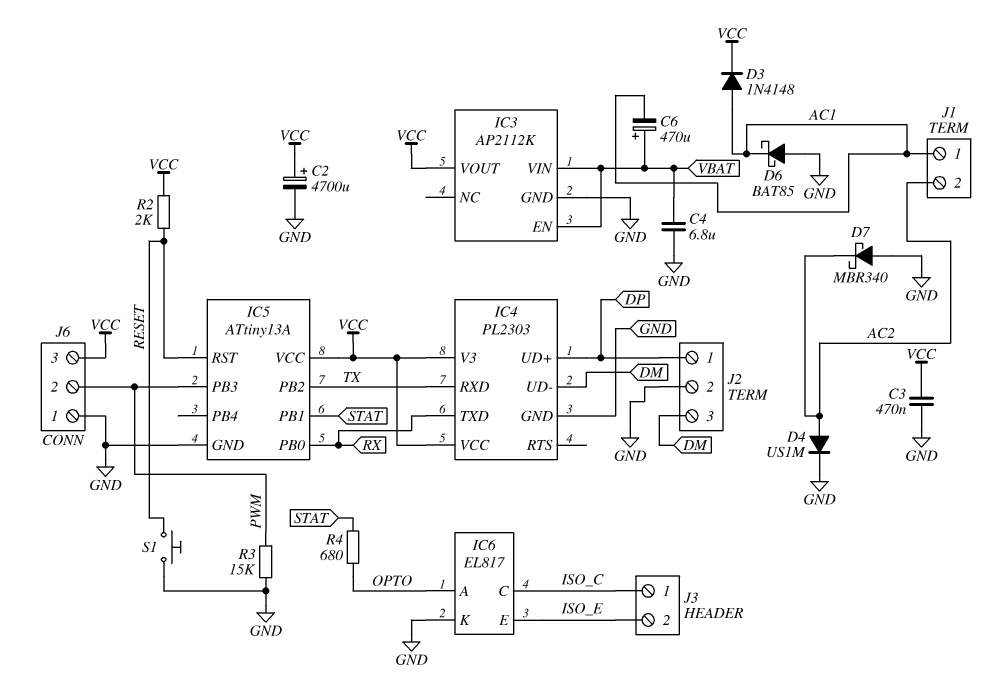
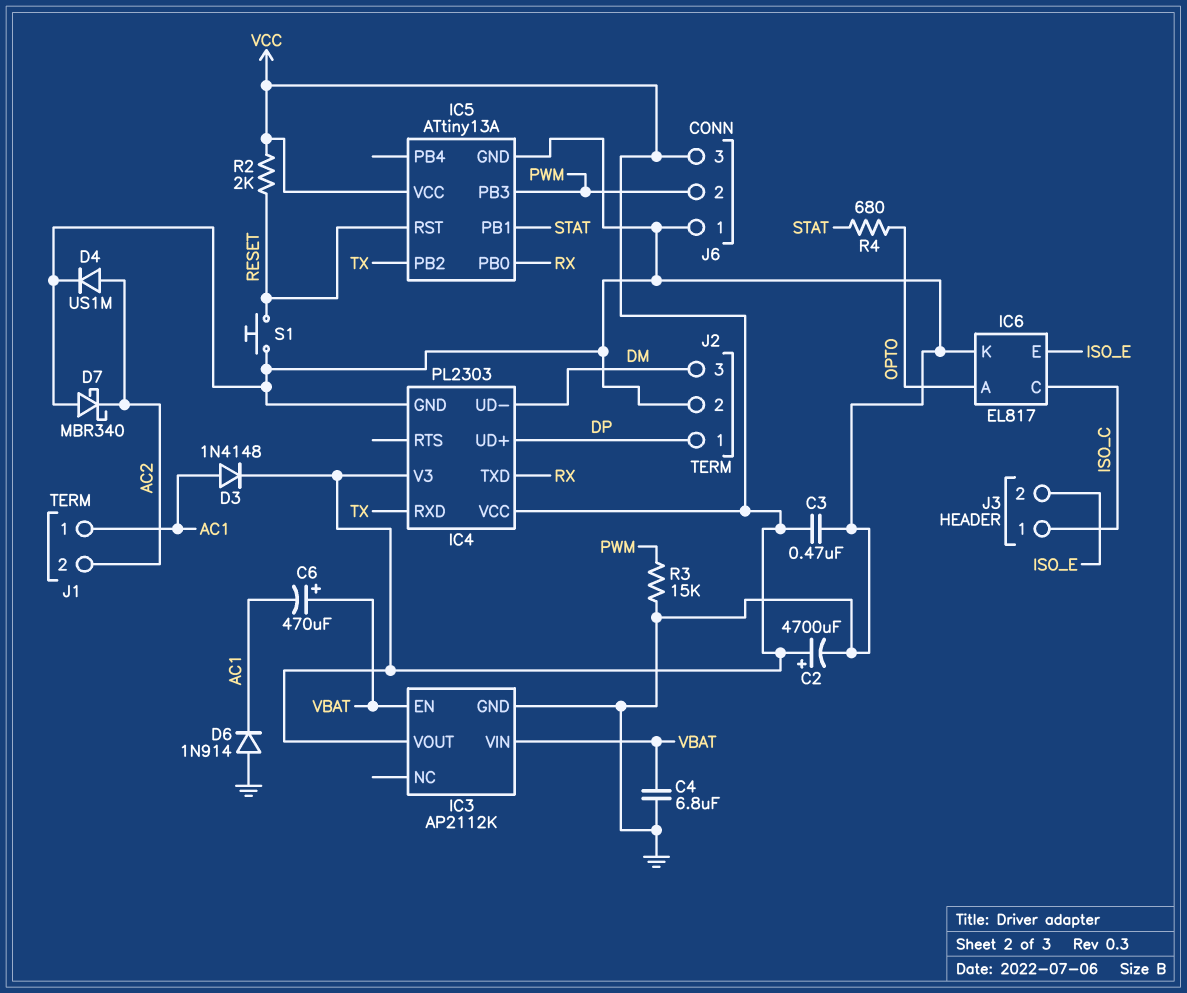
D6: schottky BAT85 (A GND, K AC1) -> diode 1N914 (A GND, K AC1)

